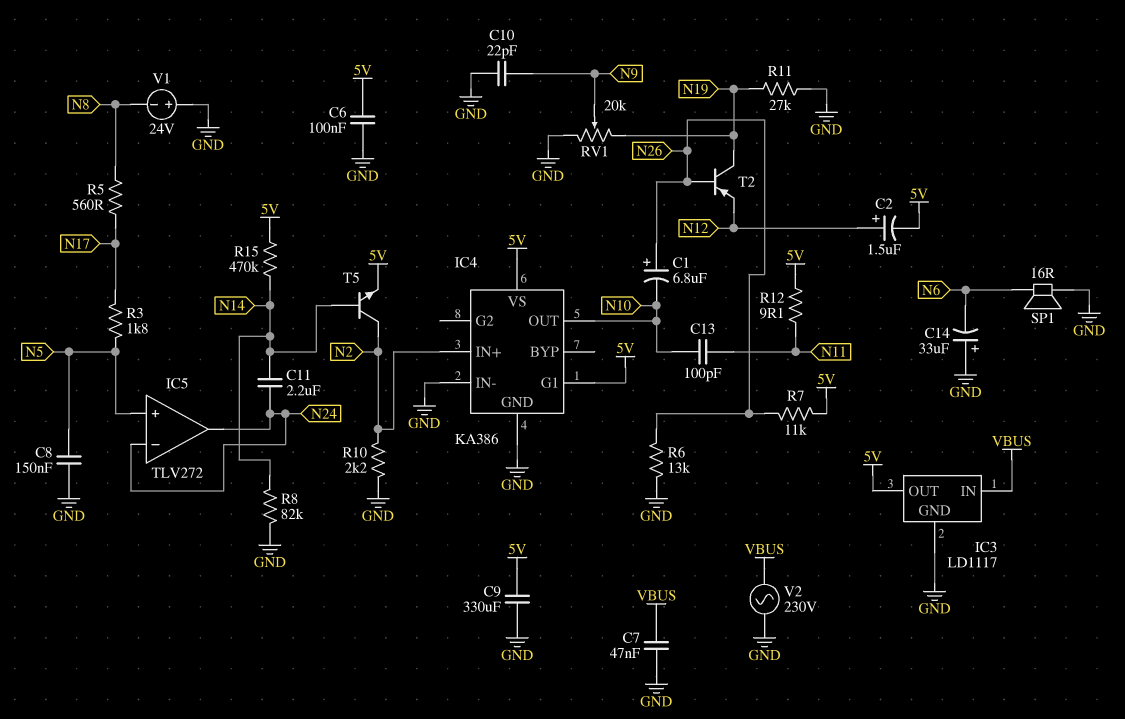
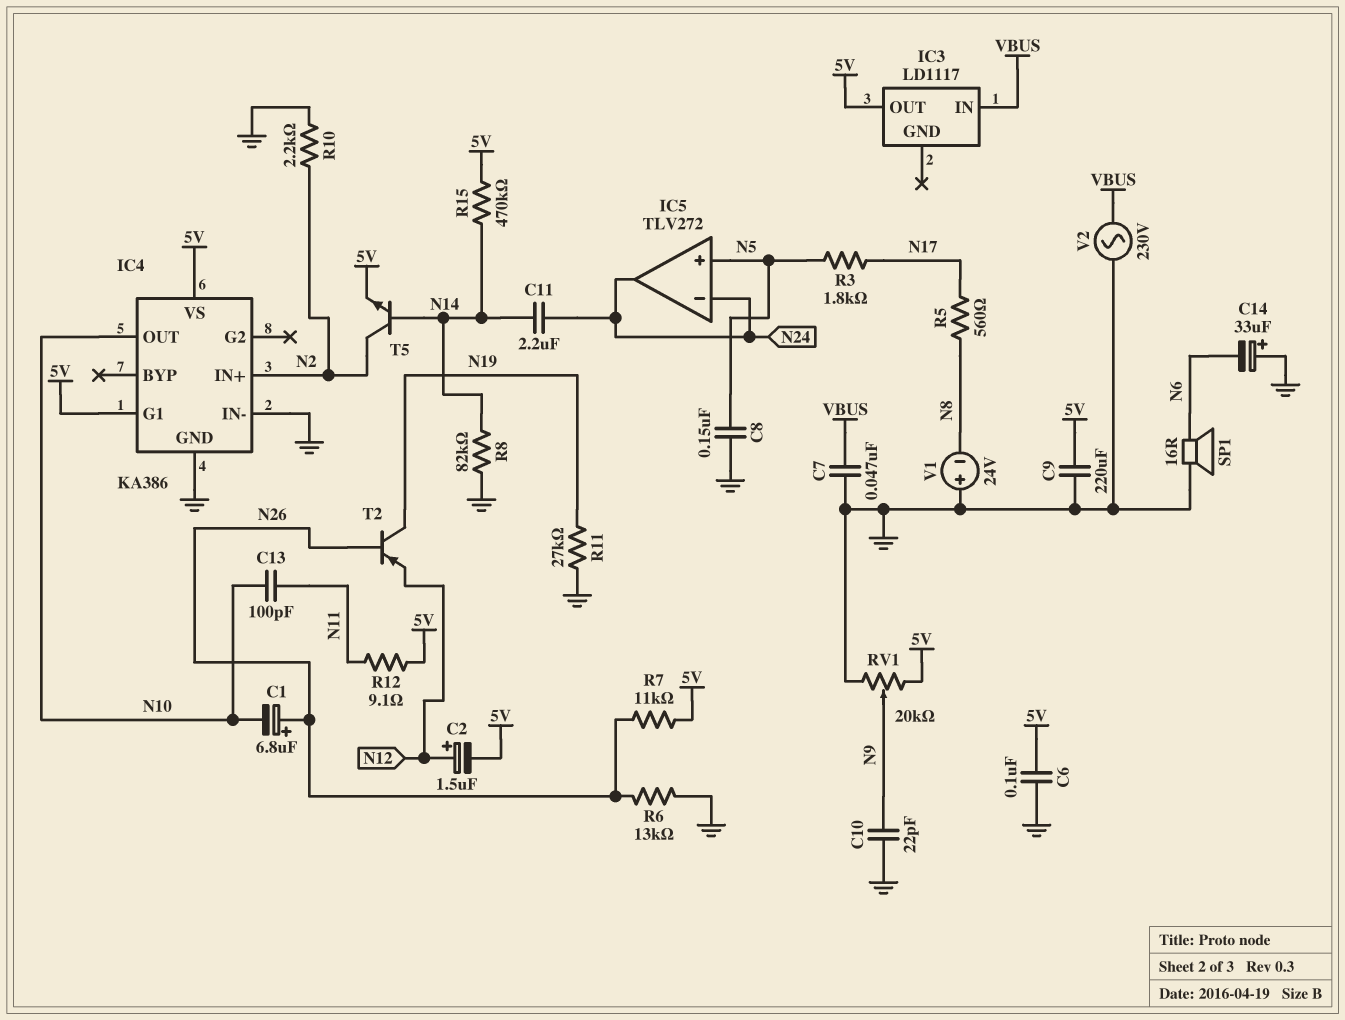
C9: 330uF (5V, GND) -> 220uF (5V, GND)
IC3 pin GND: GND -> none
RV1: 20k (GND, N19, wiper N9) -> 20k (5V, GND, wiper N9)

